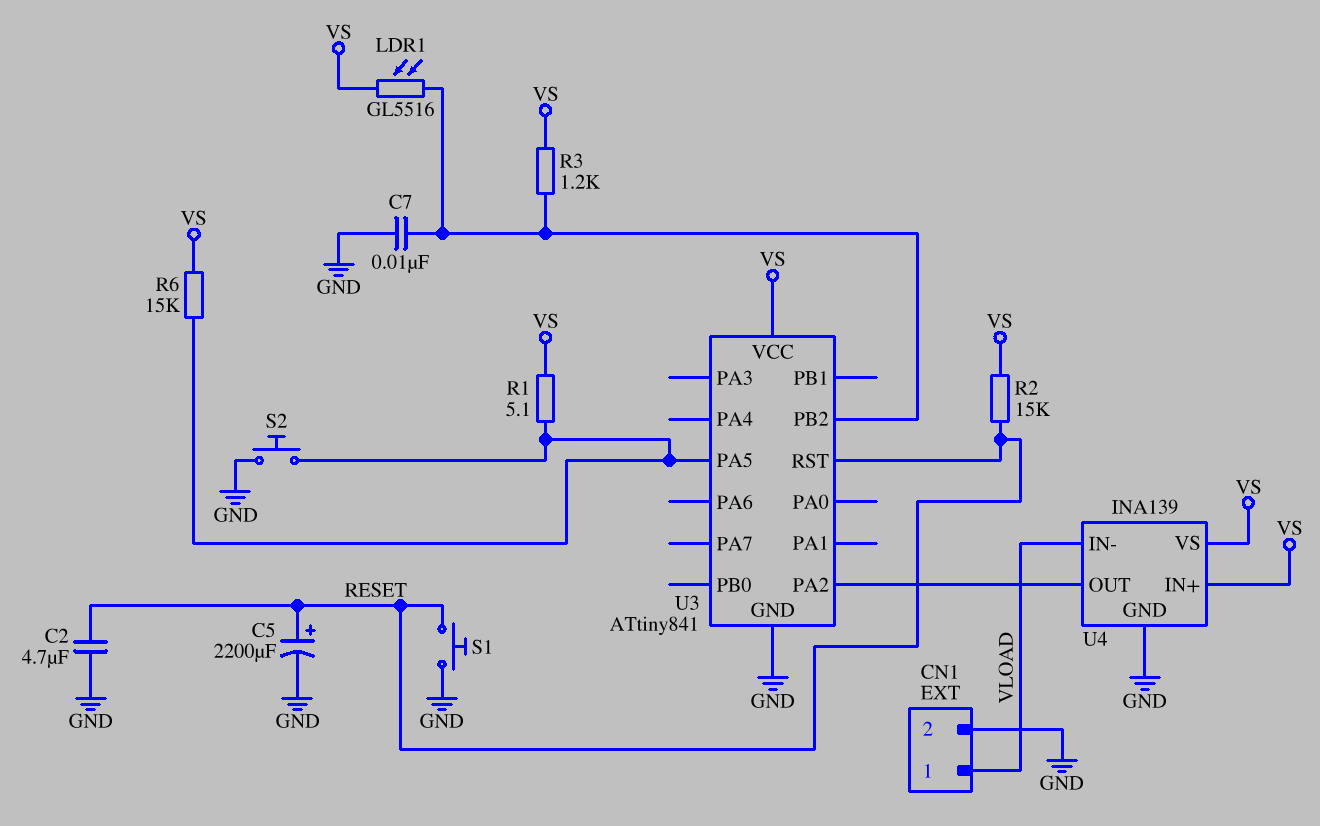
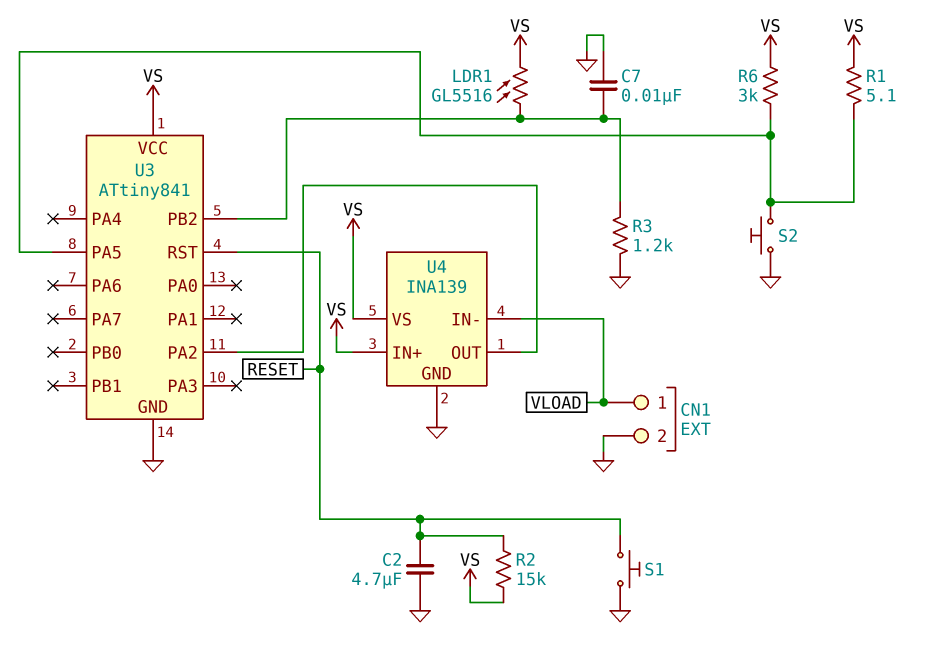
C5: 2200uF (plus RESET, minus GND) -> none
R3: 1.2k (U3/PB2, VS) -> 1.2k (GND, U3/PB2)
R6: 15k (U3/PA5, VS) -> 3k (U3/PA5, VS)

